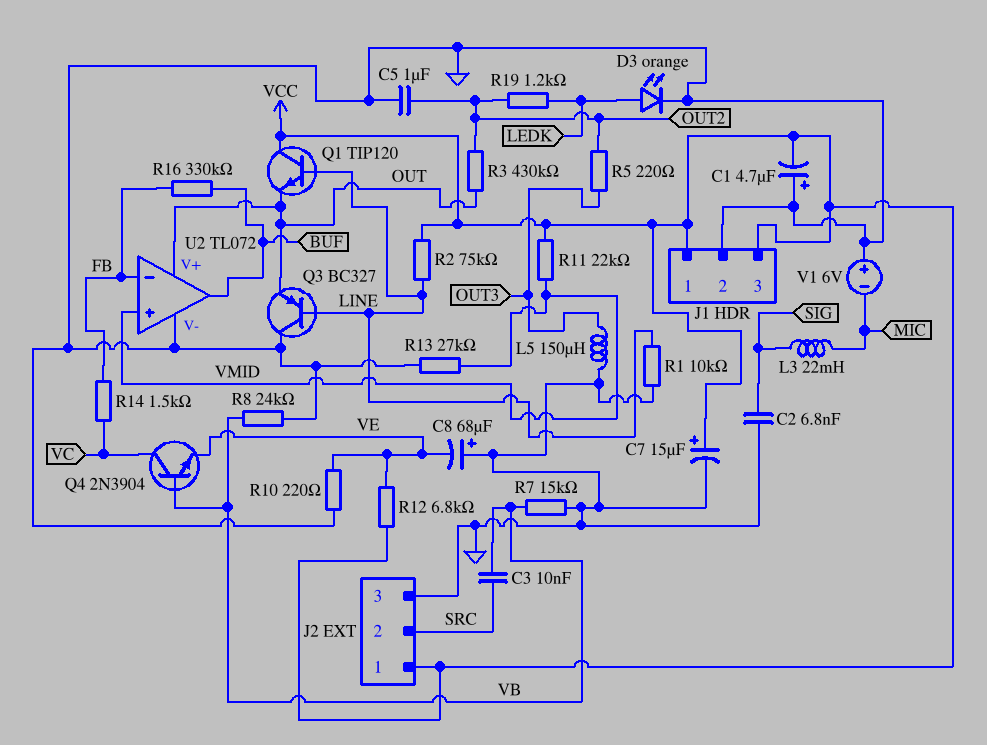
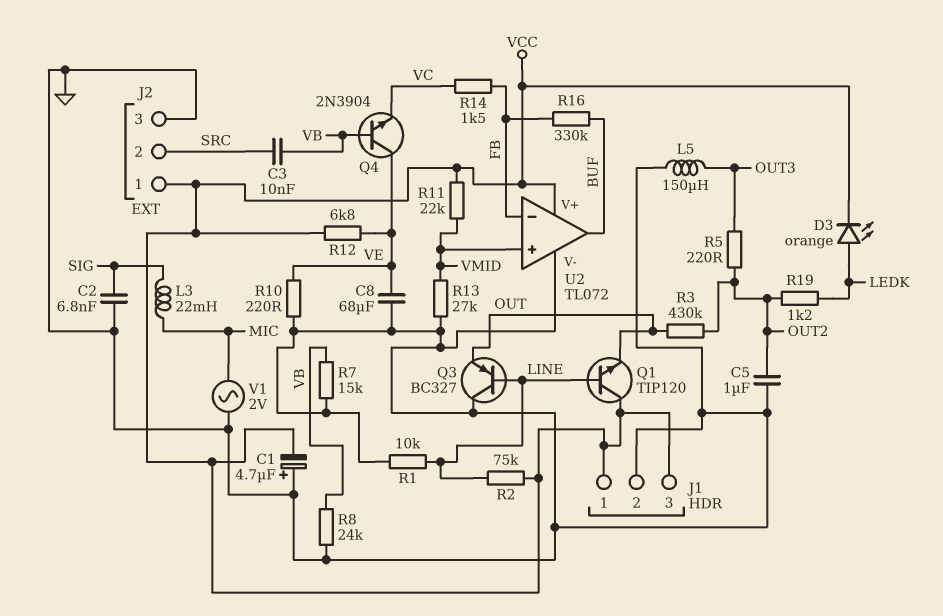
C7: 15uF (plus VCC, minus GND) -> none
C8: 68uF (plus GND, minus VE) -> 68uF (GND, VE)
D3: LED orange (A LEDK, K GND) -> LED orange (A LEDK, K VCC)
Q4: NPN 2N3904 (B VB, C VC, E VE) -> NPN 2N3904 (B VB, C VE, E VC)
U2 pin V+: OUT -> VCC
V1: 6V (plus GND, minus MIC) -> AC 2V (GND, MIC)

